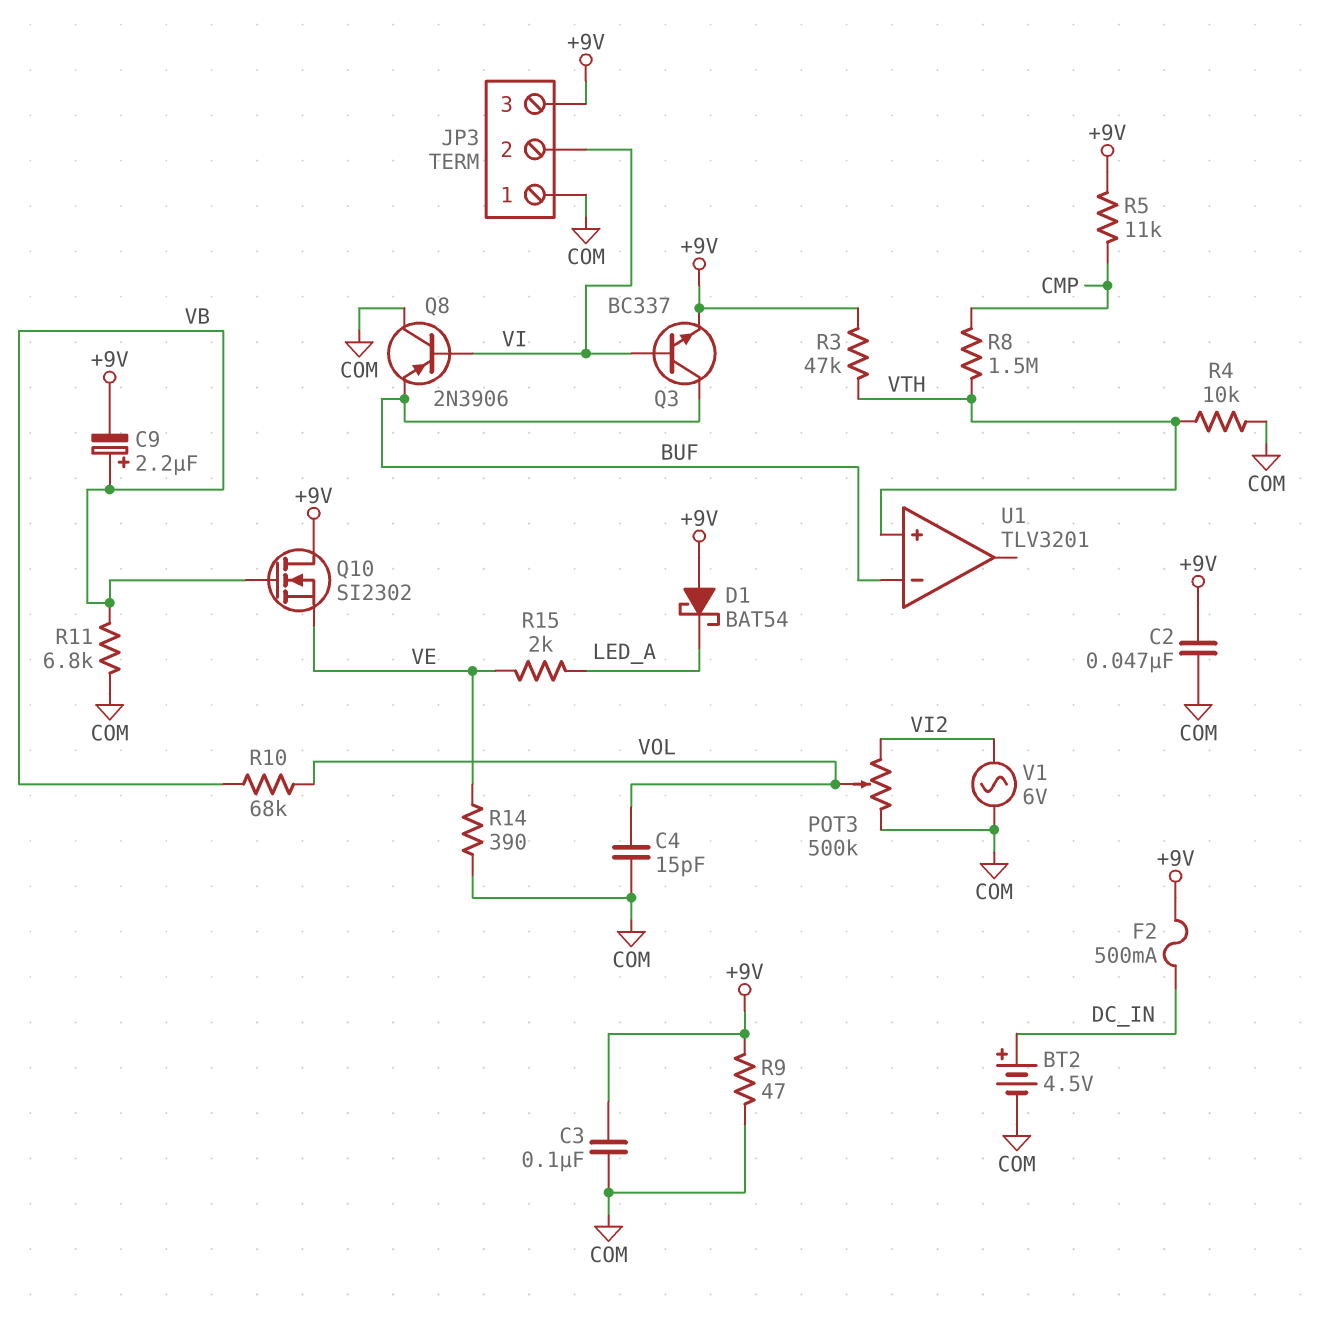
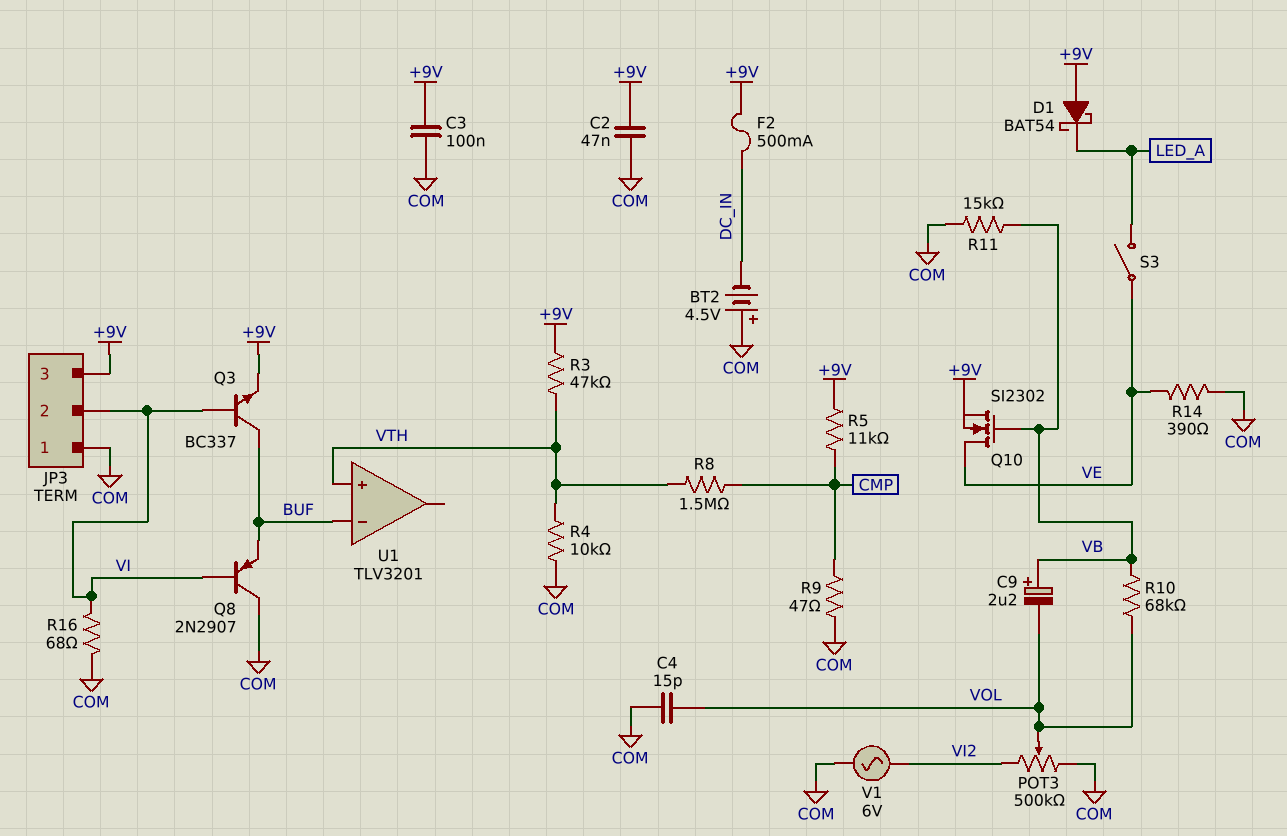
BT2: 4.5V (plus DC_IN, minus COM) -> 4.5V (plus COM, minus DC_IN)
C9: 2.2uF (plus VB, minus +9V) -> 2.2uF (plus VB, minus VOL)
Q8: PNP 2N3906 (B VI, C COM, E BUF) -> PNP 2N2907 (B VI, C COM, E BUF)
Q10: NMOS SI2302 (G VB, D +9V, S VE) -> NMOS SI2302 (G VB, D VE, S +9V)
R9: 47 (+9V, COM) -> 47 (CMP, COM)
R11: 6.8k (COM, VB) -> 15k (COM, VB)
R15: 2k (LED_A, VE) -> none
R16: none -> 68 (COM, VI)
S3: none -> switch (LED_A, VE)

